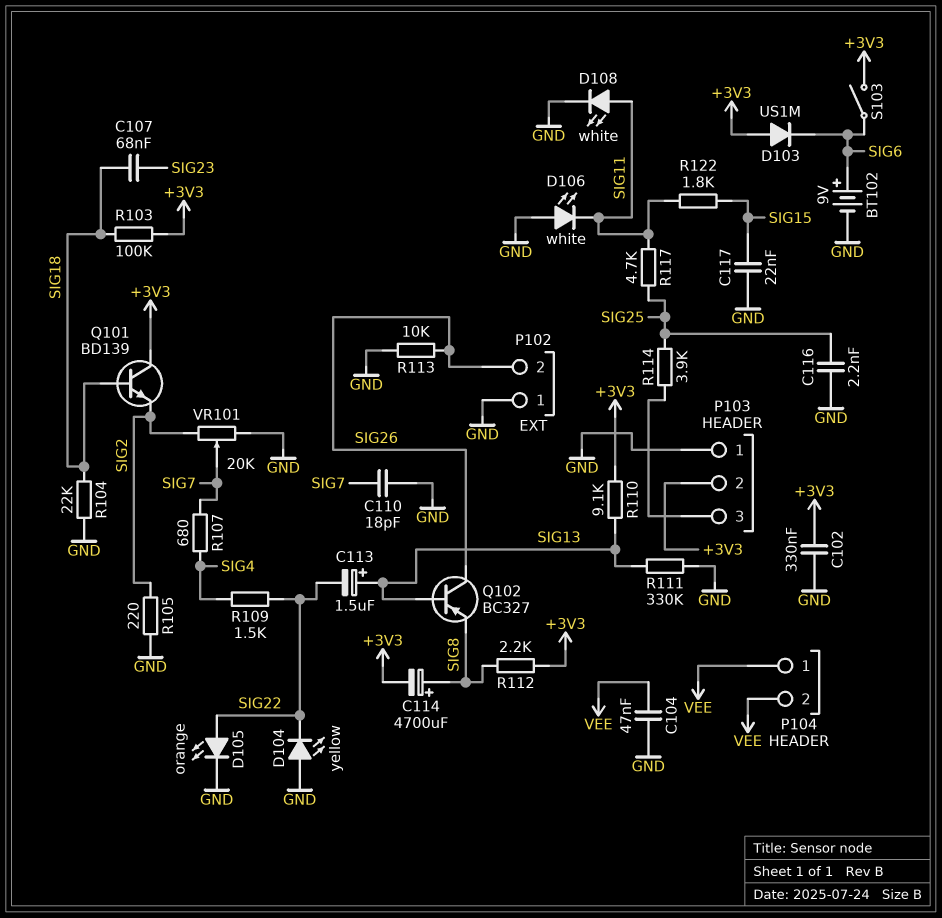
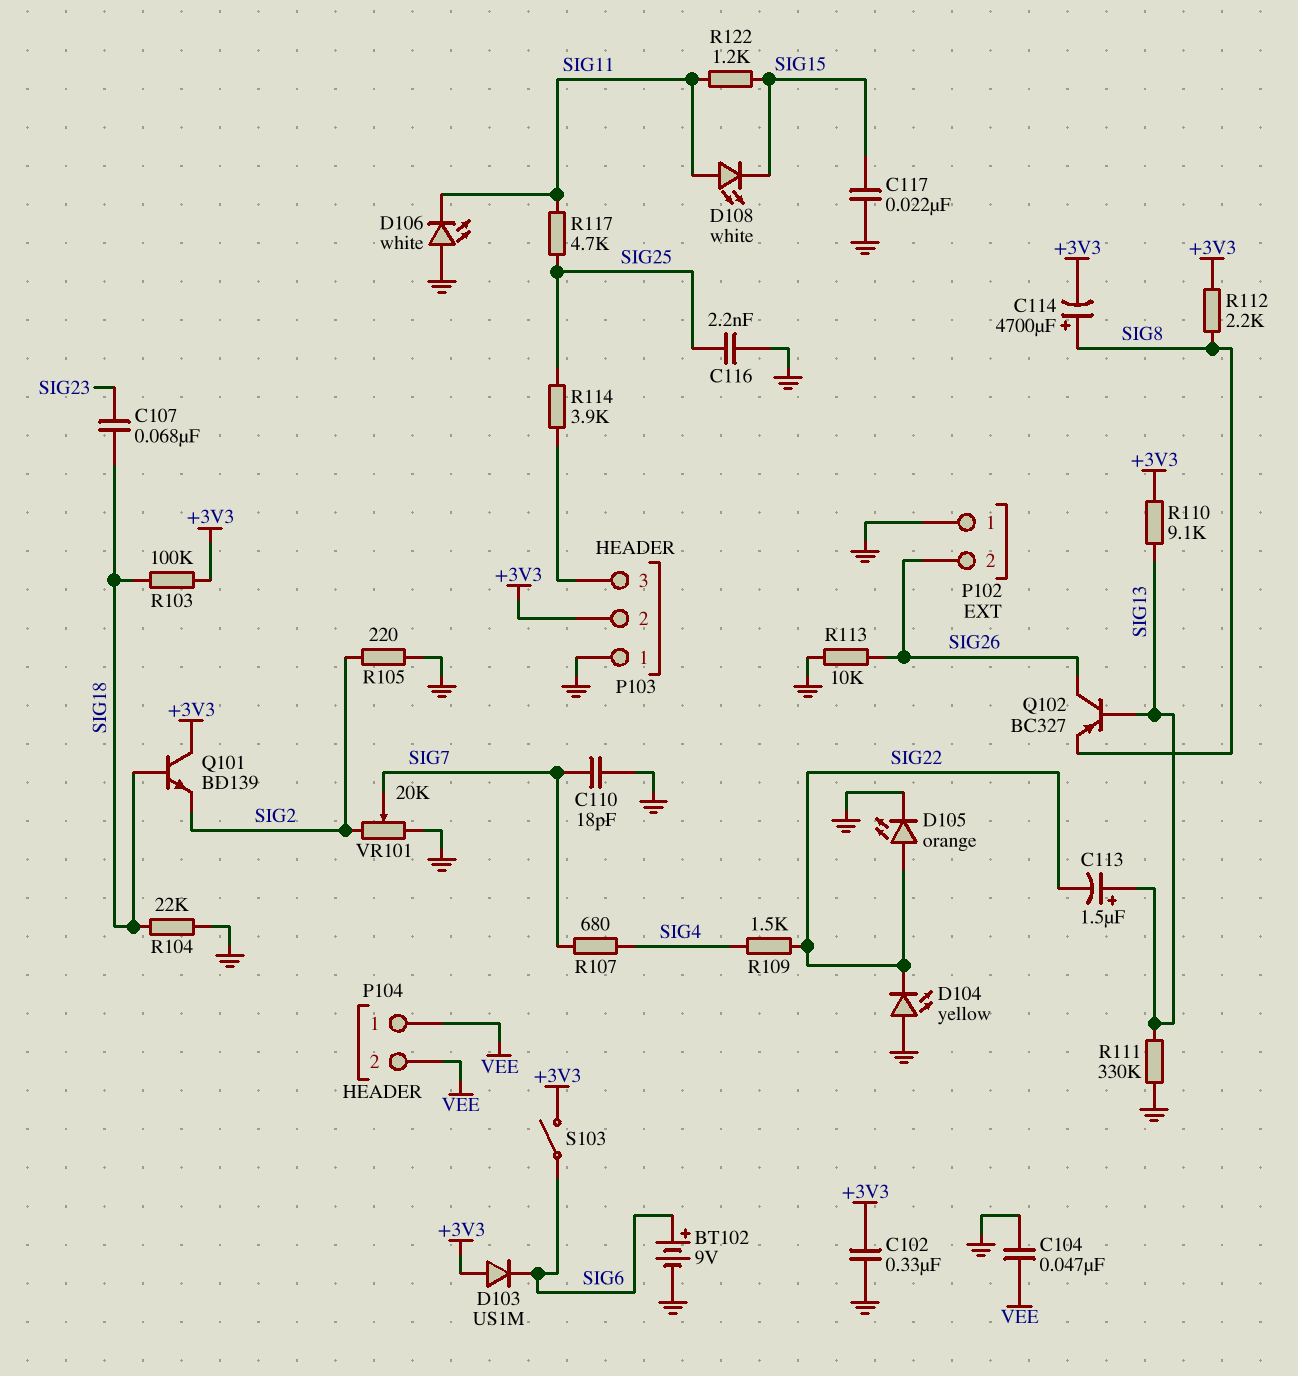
D108: LED white (A SIG11, K GND) -> LED white (A SIG11, K SIG15)
R122: 1.8k (SIG11, SIG15) -> 1.2k (SIG11, SIG15)

